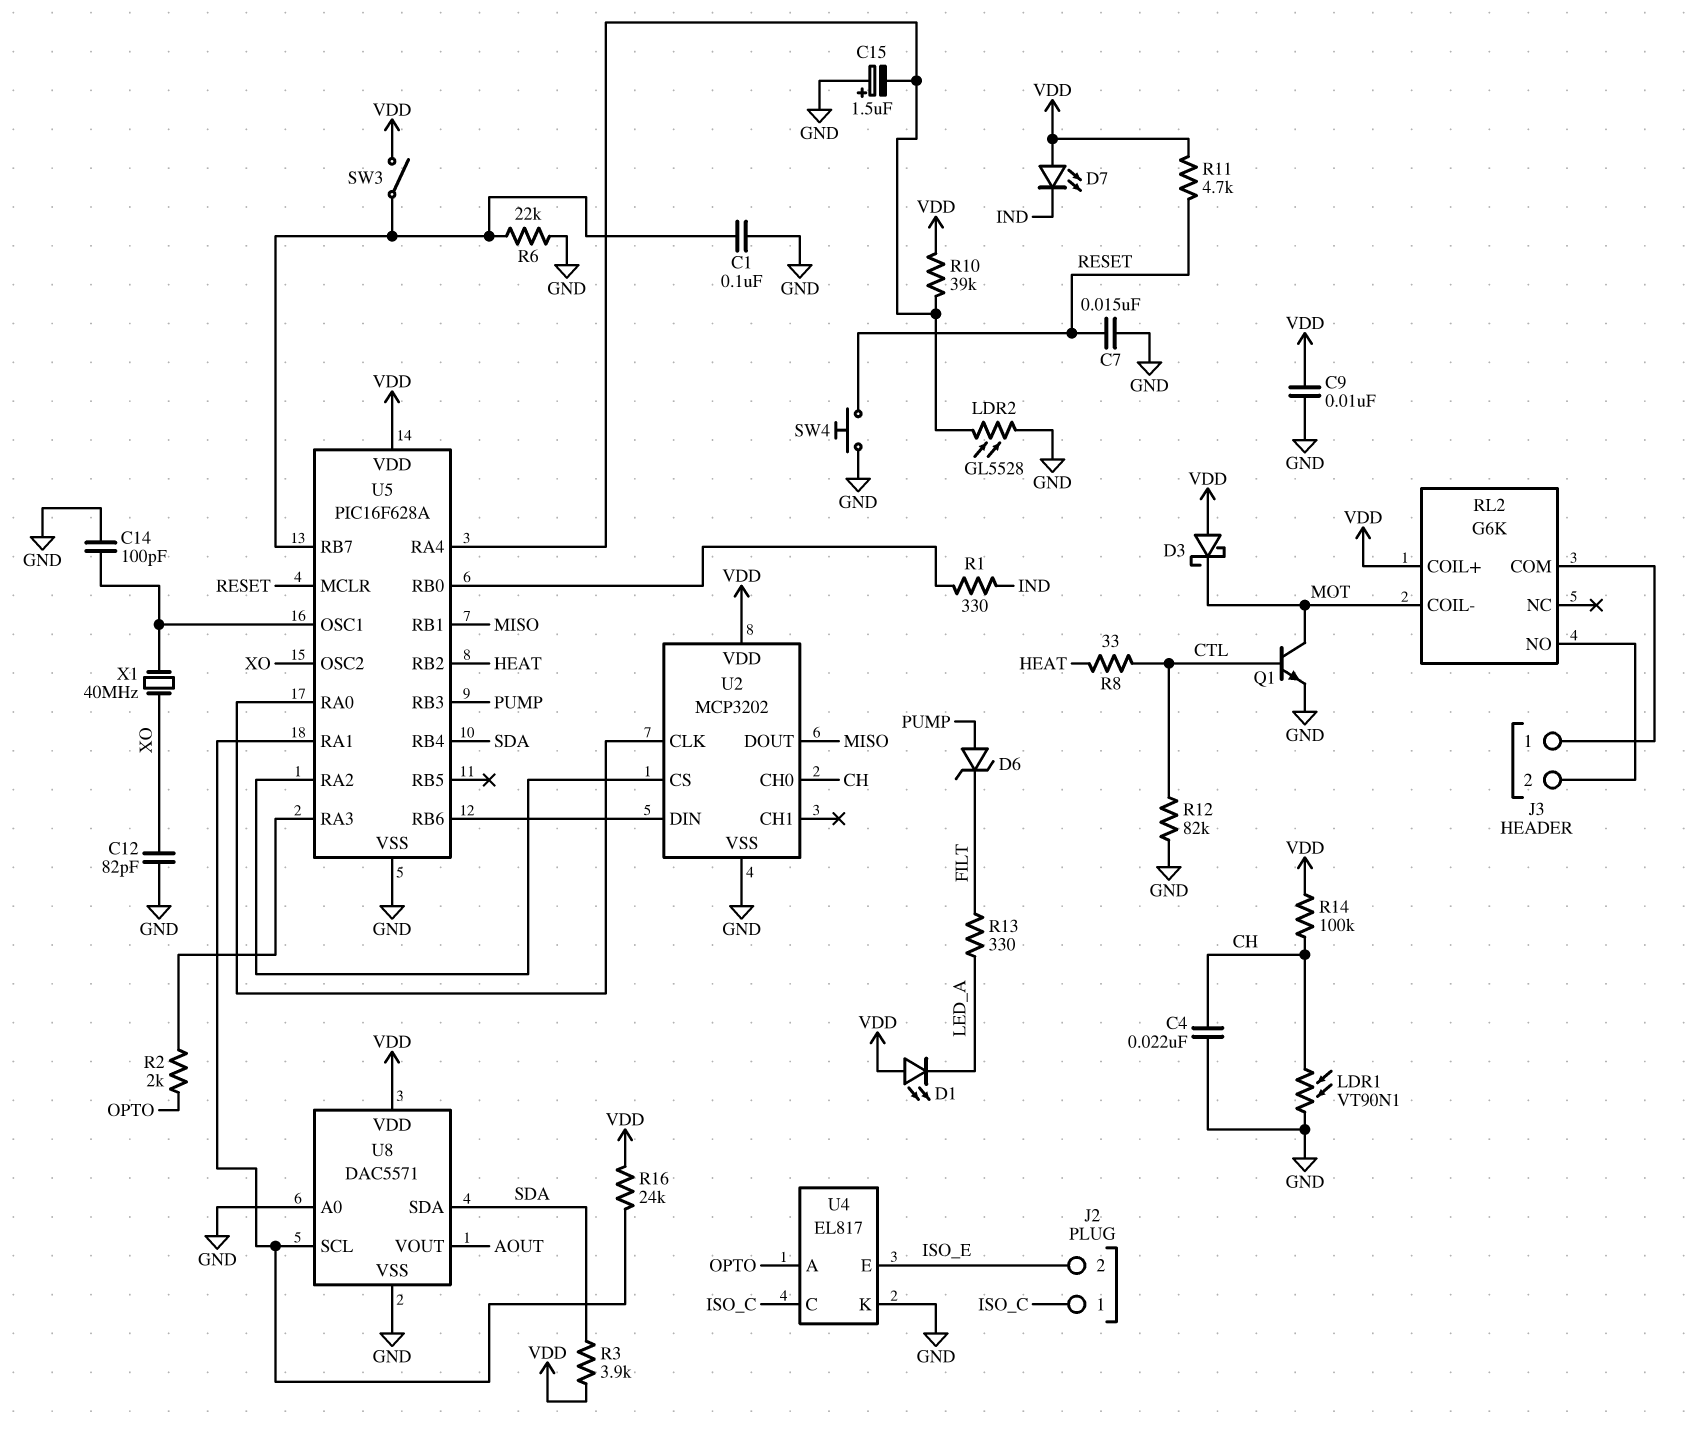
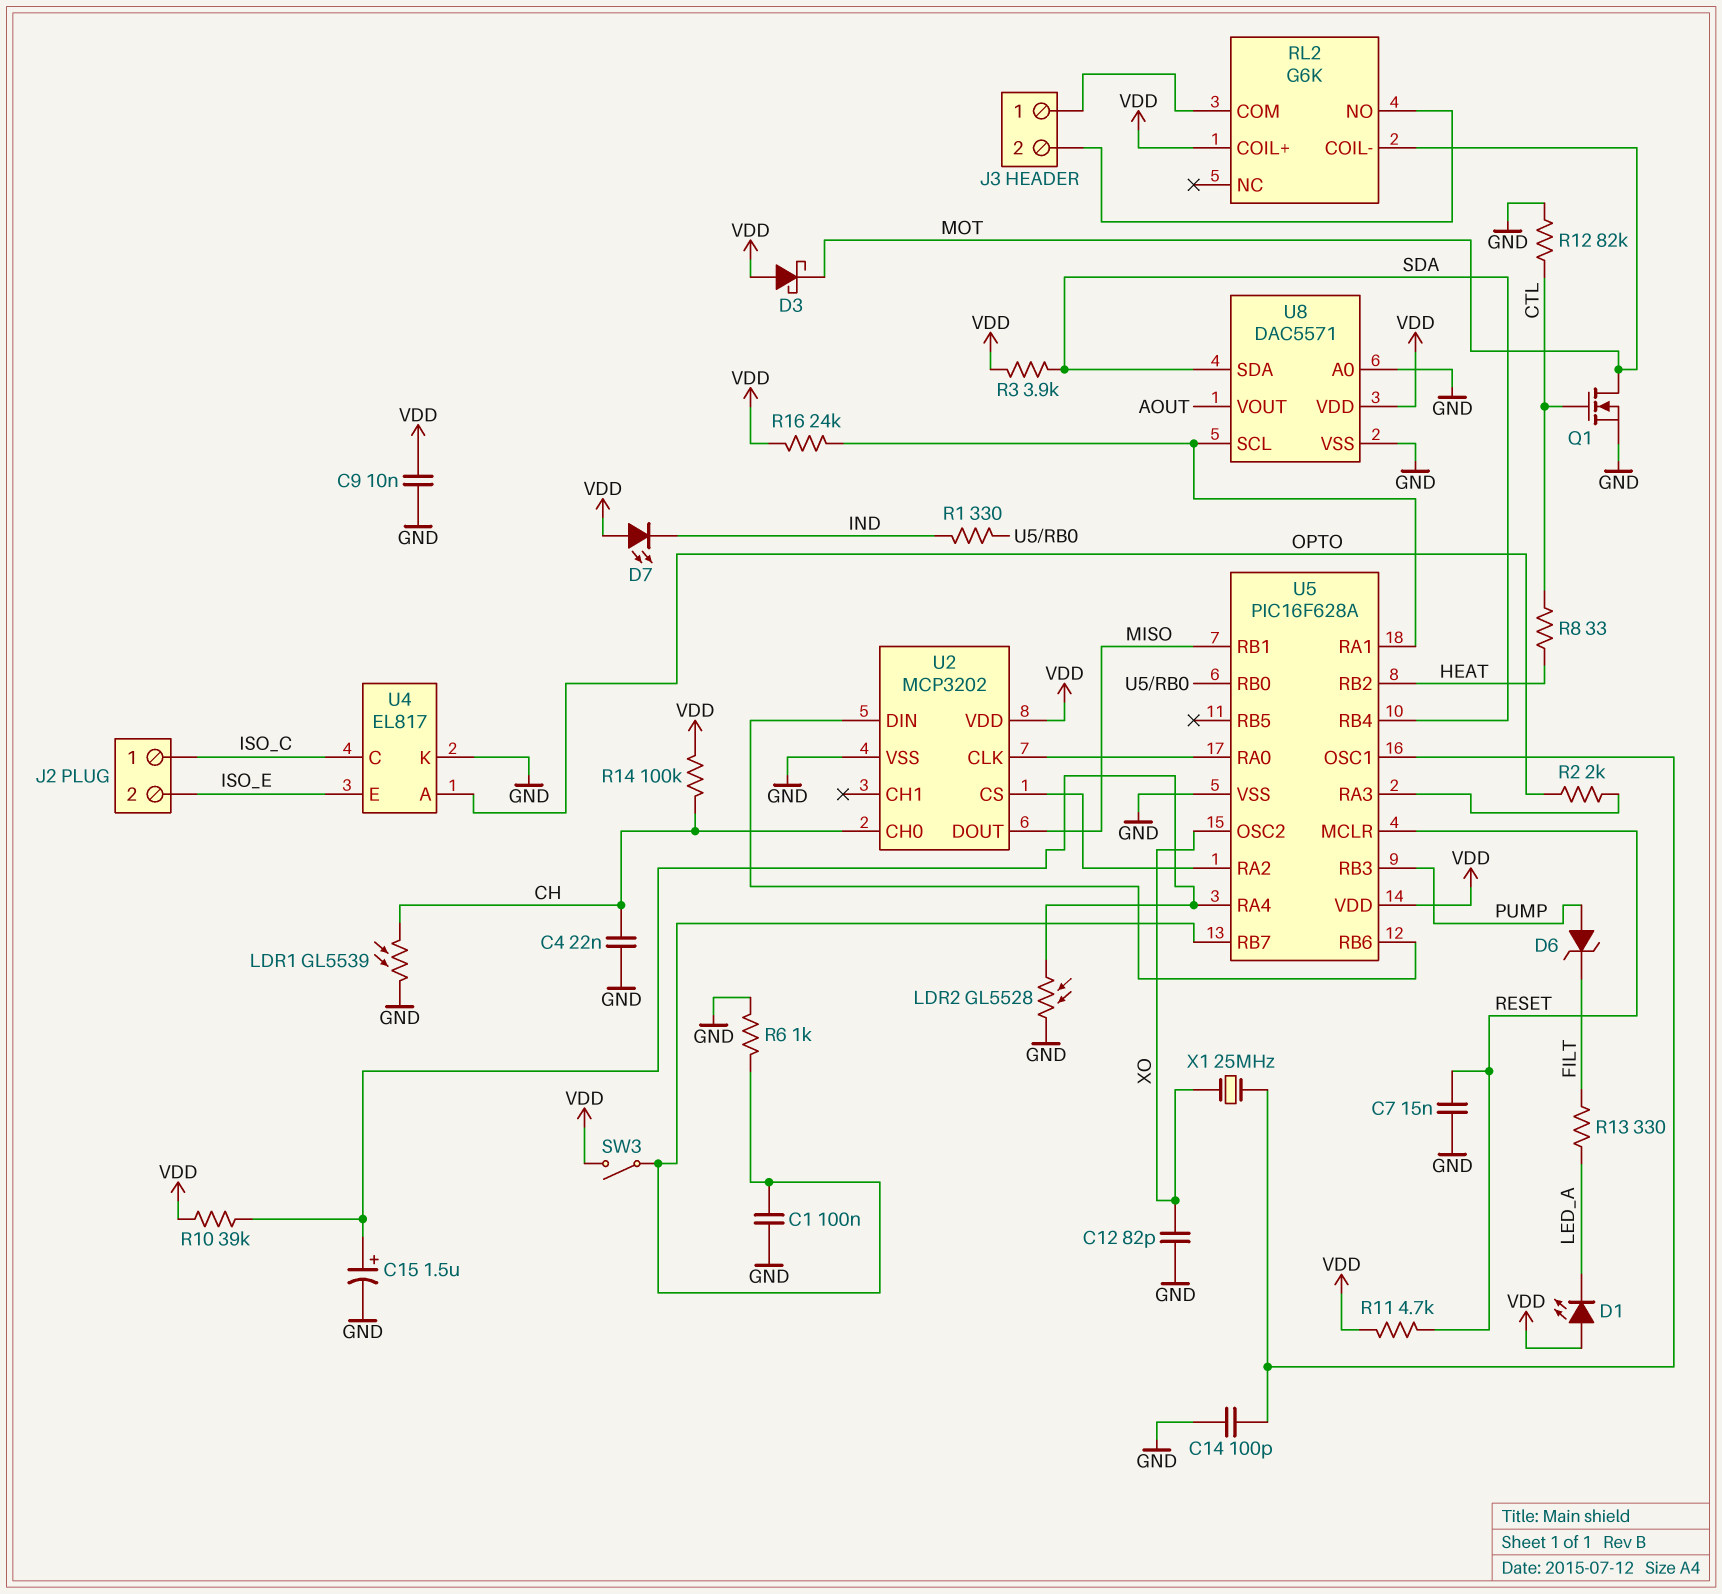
C15: 1.5uF (plus GND, minus U5/RA4) -> 1.5uF (plus U5/RA4, minus GND)
LDR1: VT90N1 (CH, GND) -> GL5539 (CH, GND)
Q1: NPN (B CTL, C MOT, E GND) -> NMOS (G CTL, D MOT, S GND)
R6: 22k (GND, U5/RB7) -> 1k (GND, U5/RB7)
SW4: button (GND, RESET) -> none
X1: 40MHz (U5/OSC1, XO) -> 25MHz (U5/OSC1, XO)

